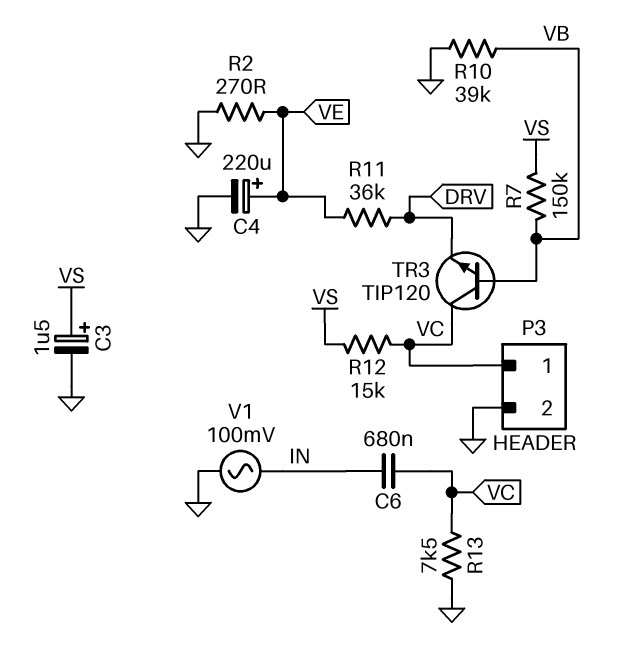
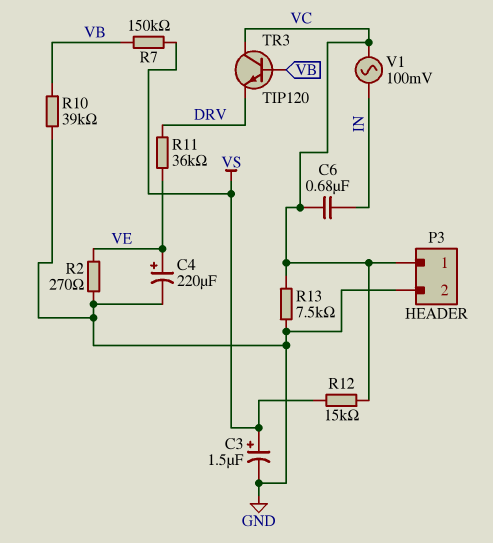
V1: AC 100mV (GND, IN) -> AC 100mV (IN, VC)

